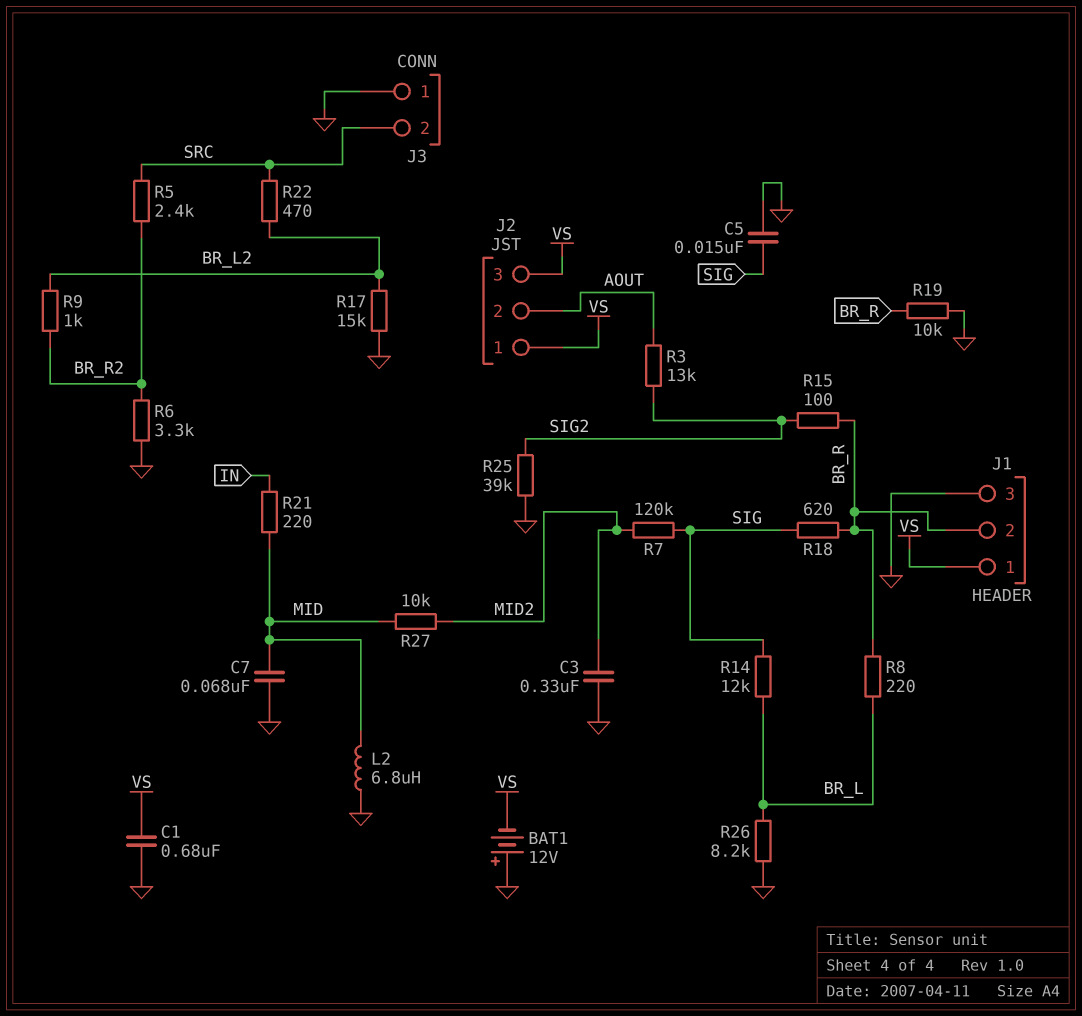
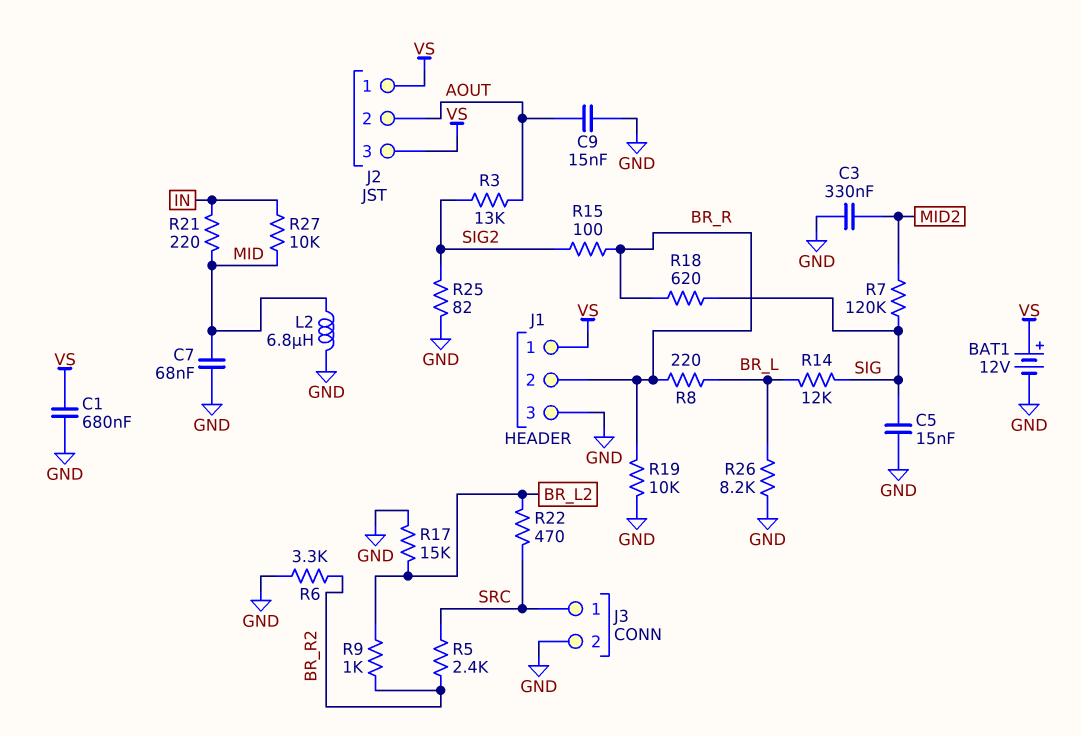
BAT1: 12V (plus GND, minus VS) -> 12V (plus VS, minus GND)
C9: none -> 15nF (AOUT, GND)
J3 pin 1: GND -> SRC
J3 pin 2: SRC -> GND
R25: 39k (GND, SIG2) -> 82 (GND, SIG2)
R27: 10k (MID, MID2) -> 10k (IN, MID)

